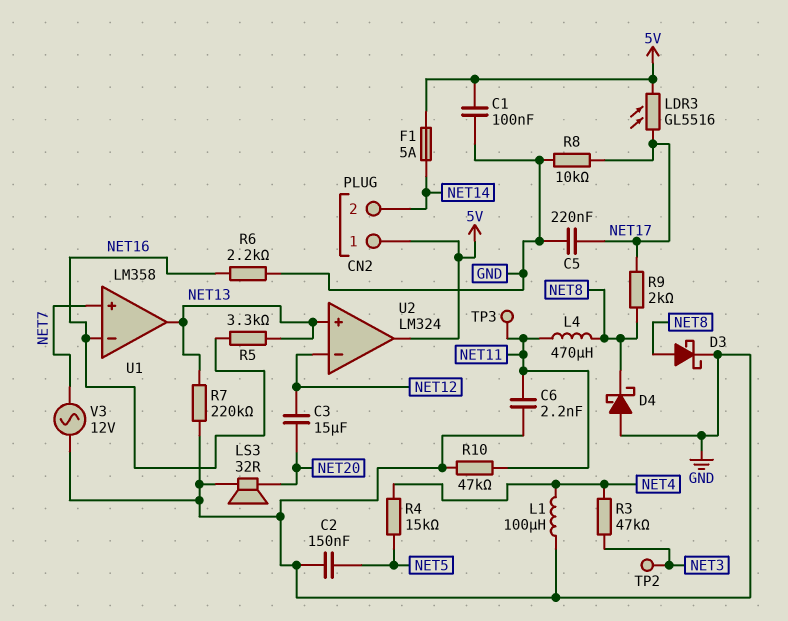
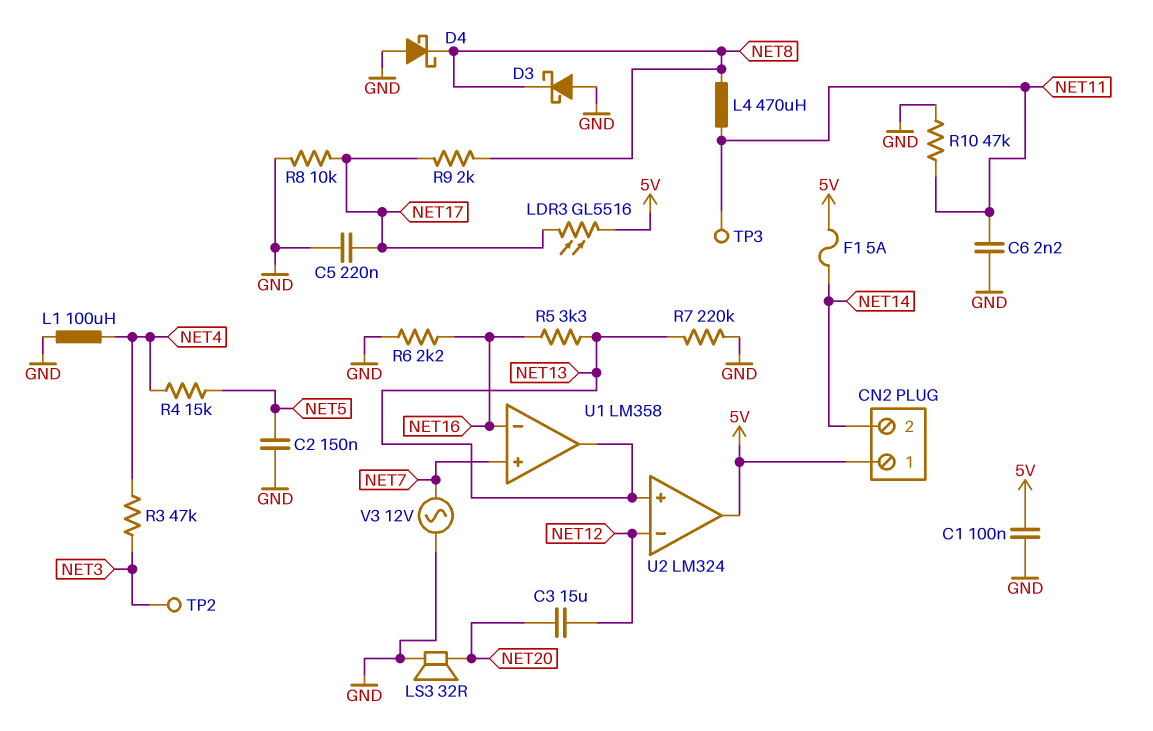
D3: schottky (A NET8, K GND) -> schottky (A GND, K NET8)

